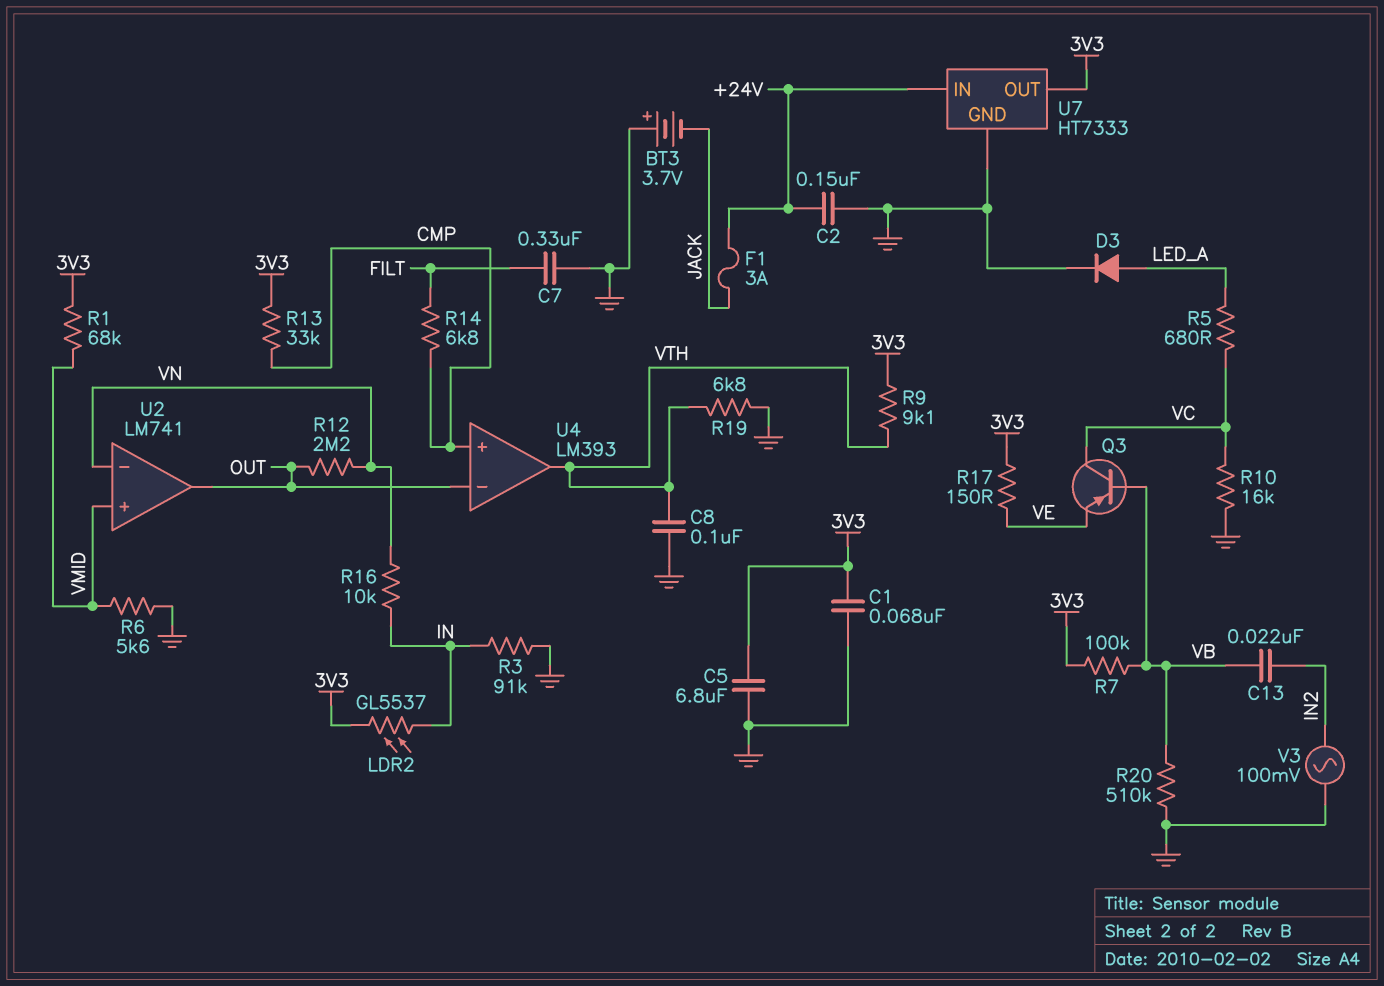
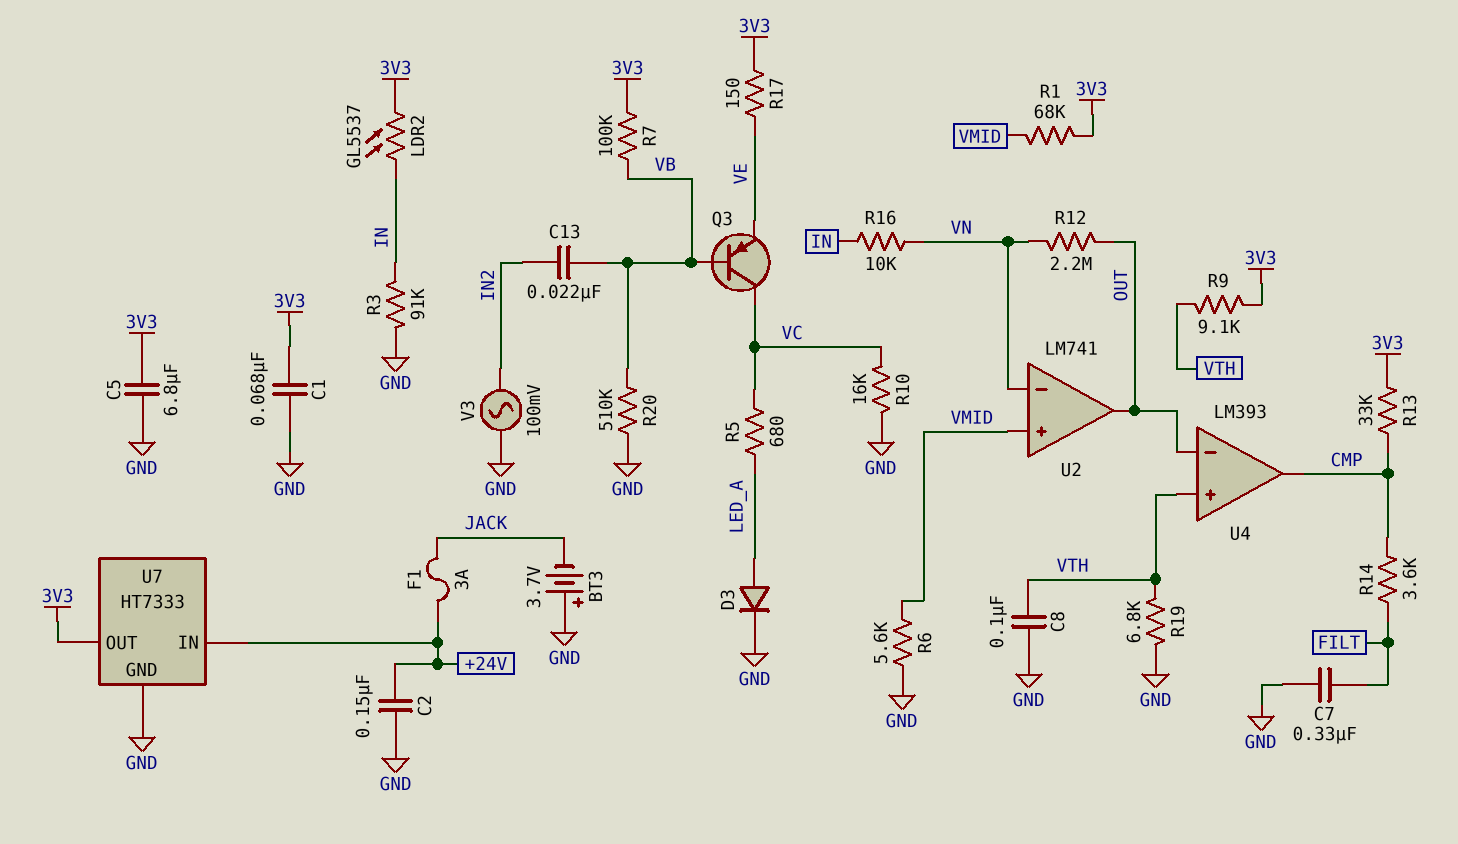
R14: 6.8k (CMP, FILT) -> 3.6k (CMP, FILT)
U4 pin in+: CMP -> VTH
U4 pin out: VTH -> CMP

